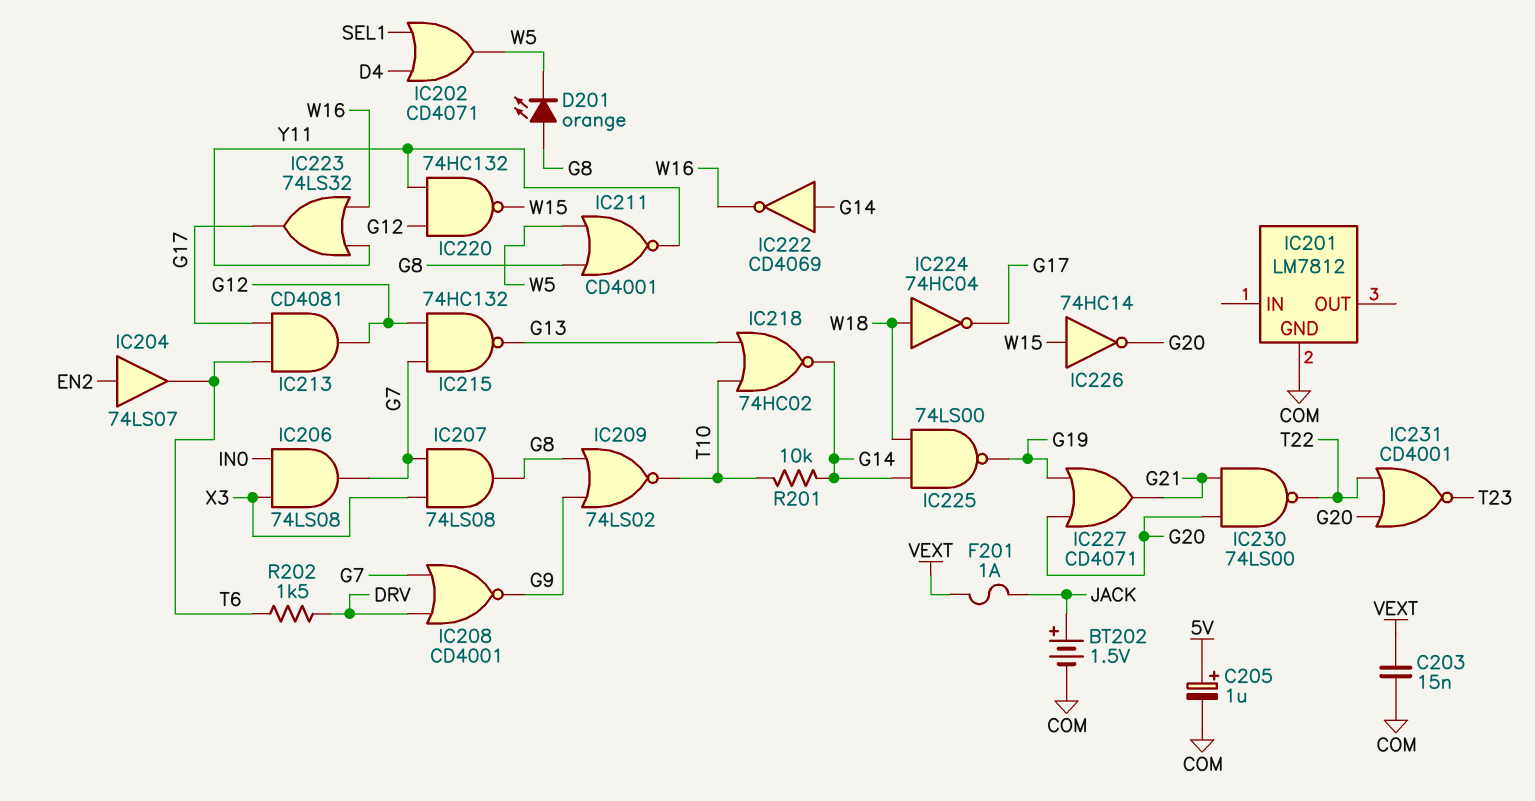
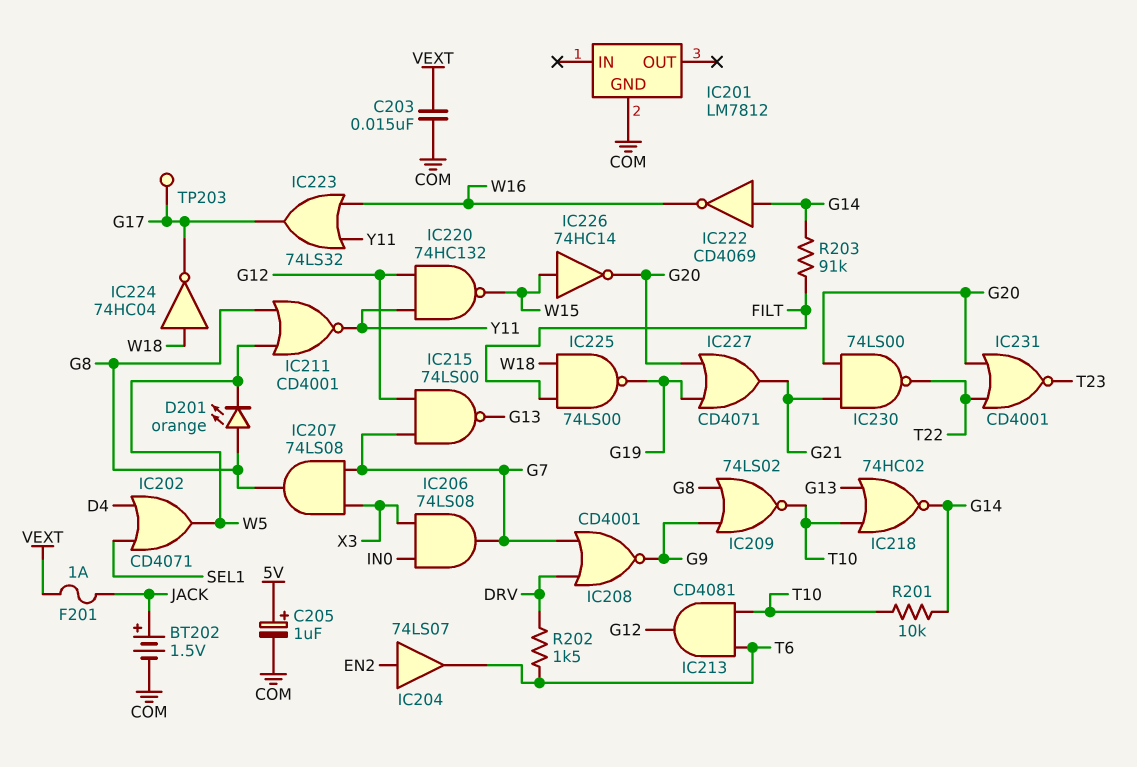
IC213: AND CD4081 (in G17, in T6, out G12) -> AND CD4081 (in T6, in T10, out G12)
IC215: NAND 74HC132 (in G7, in G12, out G13) -> NAND 74LS00 (in G7, in G12, out G13)
IC225: NAND 74LS00 (in G14, in W18, out G19) -> NAND 74LS00 (in FILT, in W18, out G19)
R203: none -> 91k (FILT, G14)
TP203: none -> test point (G17)

